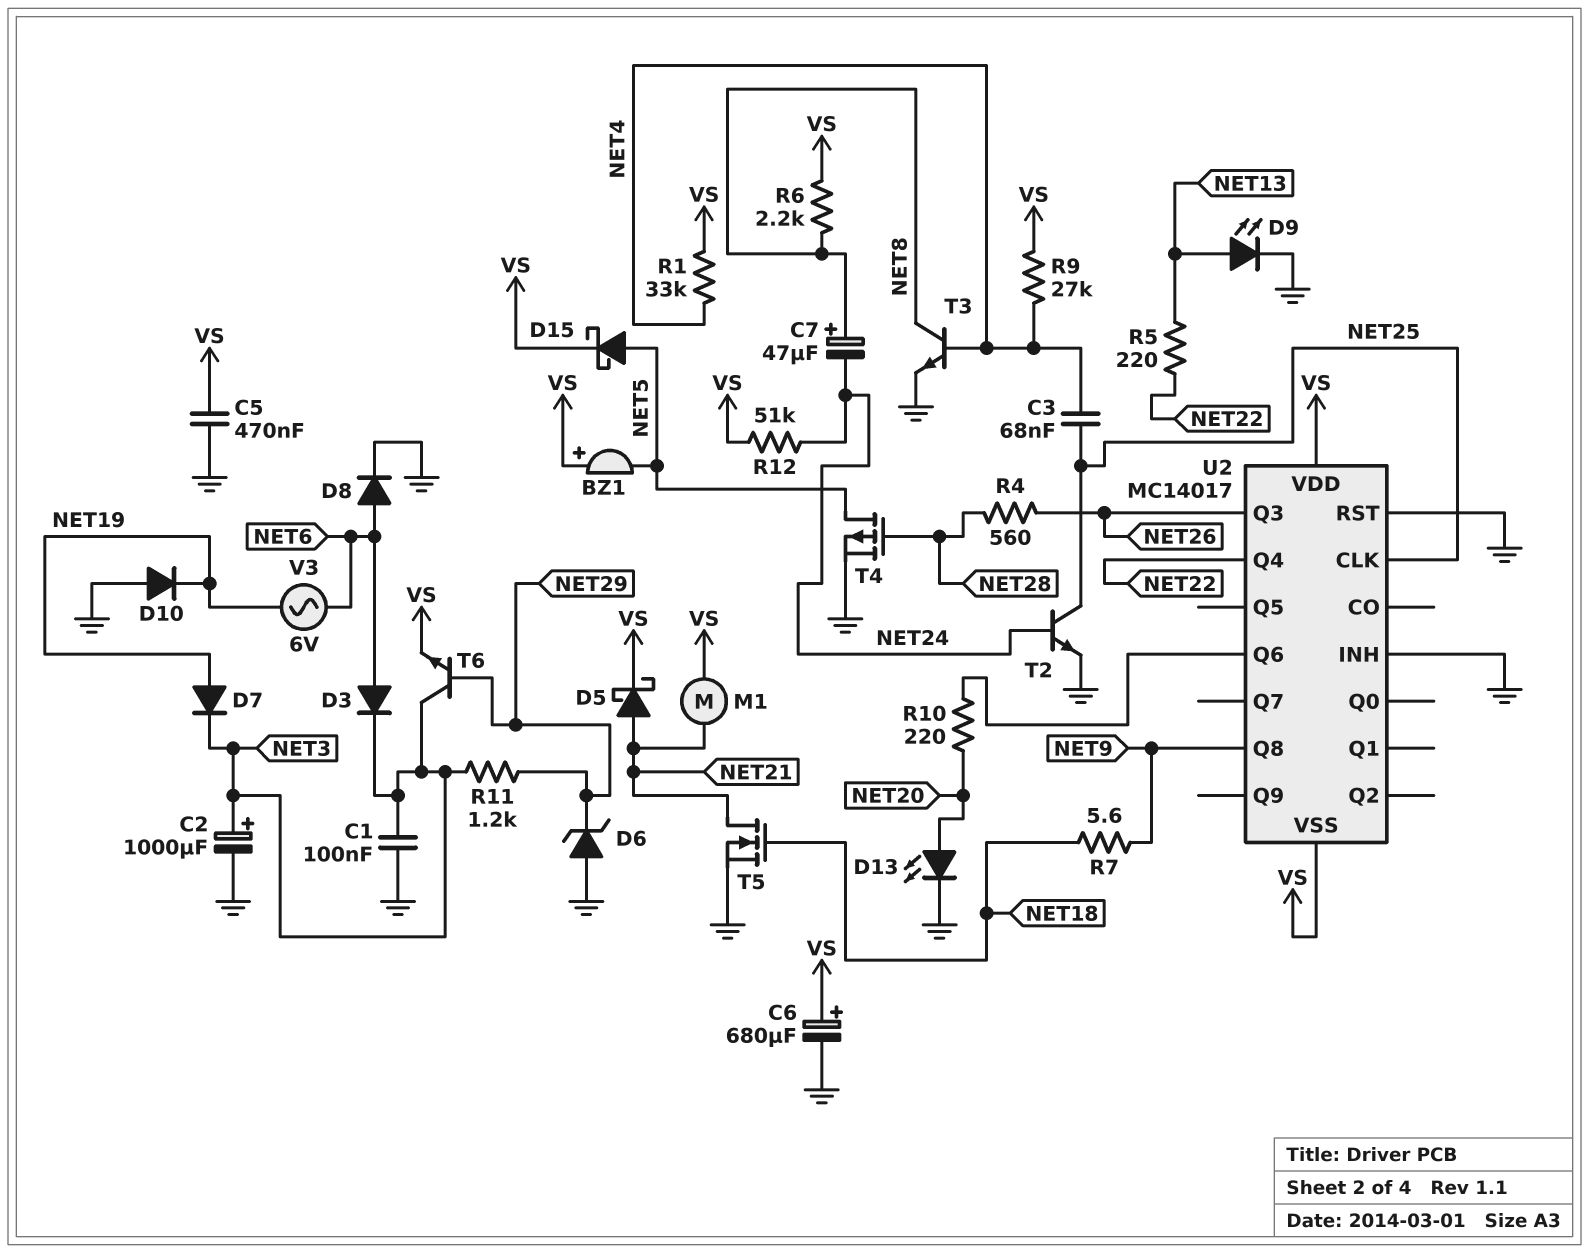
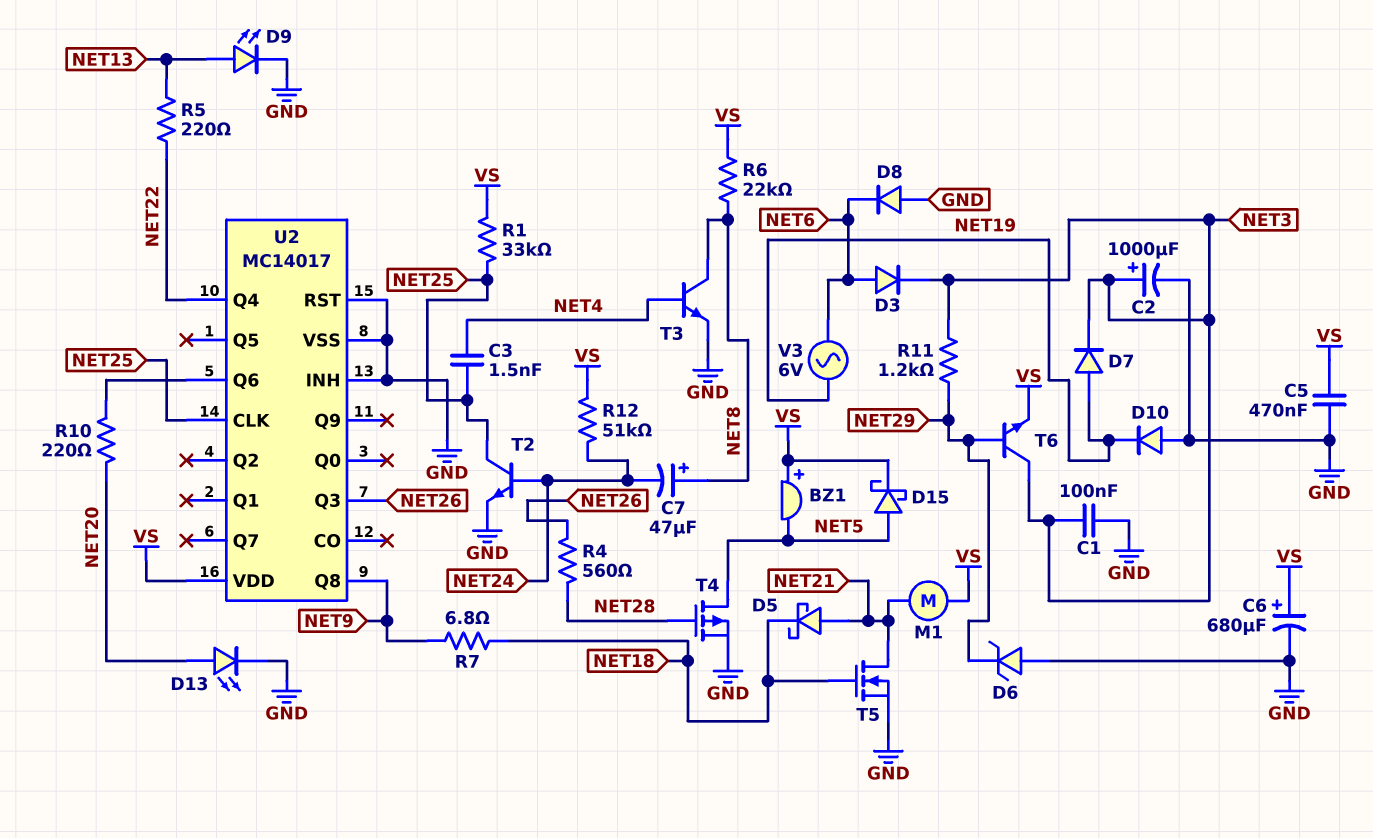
C3: 68nF (NET4, NET25) -> 1.5nF (NET4, NET25)
D5: schottky (A NET21, K VS) -> schottky (A NET21, K NET18)
D8: diode (A NET6, K GND) -> diode (A GND, K NET6)
R1: 33k (NET4, VS) -> 33k (NET25, VS)
R6: 2.2k (NET8, VS) -> 22k (NET8, VS)
R7: 5.6 (NET9, NET18) -> 6.8 (NET9, NET18)
R9: 27k (NET4, VS) -> none
U2 pin VSS: VS -> GND

